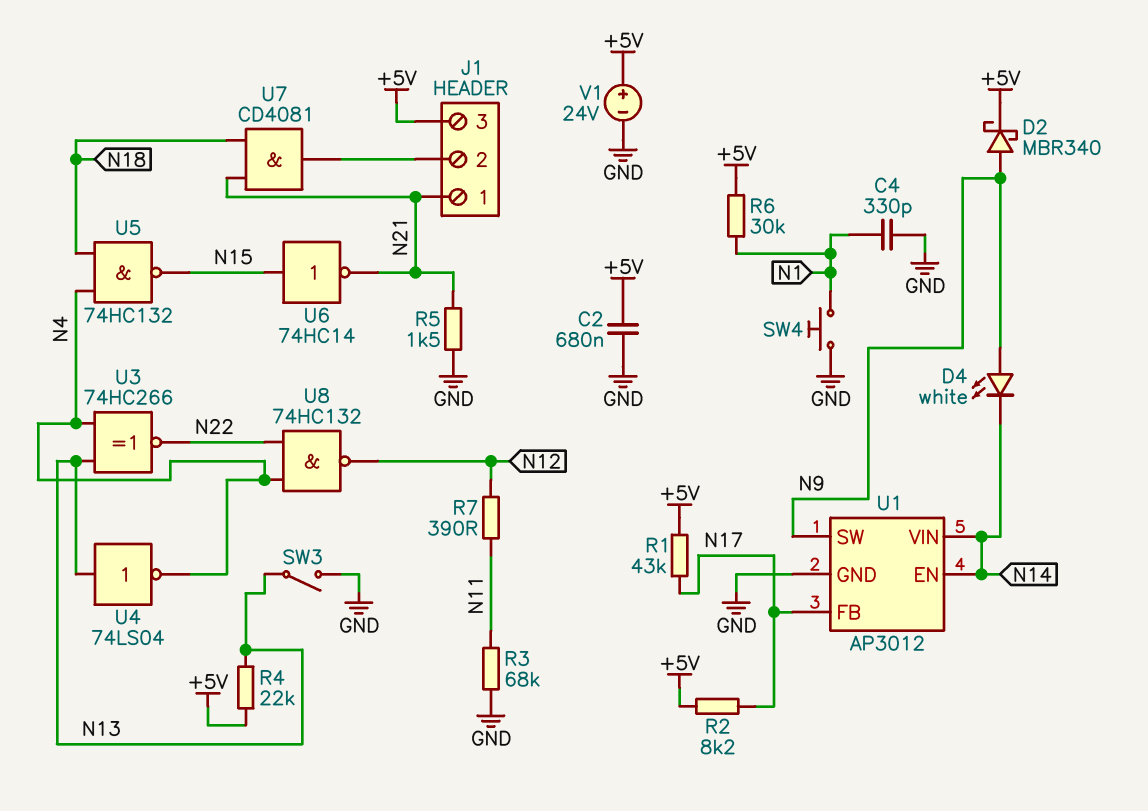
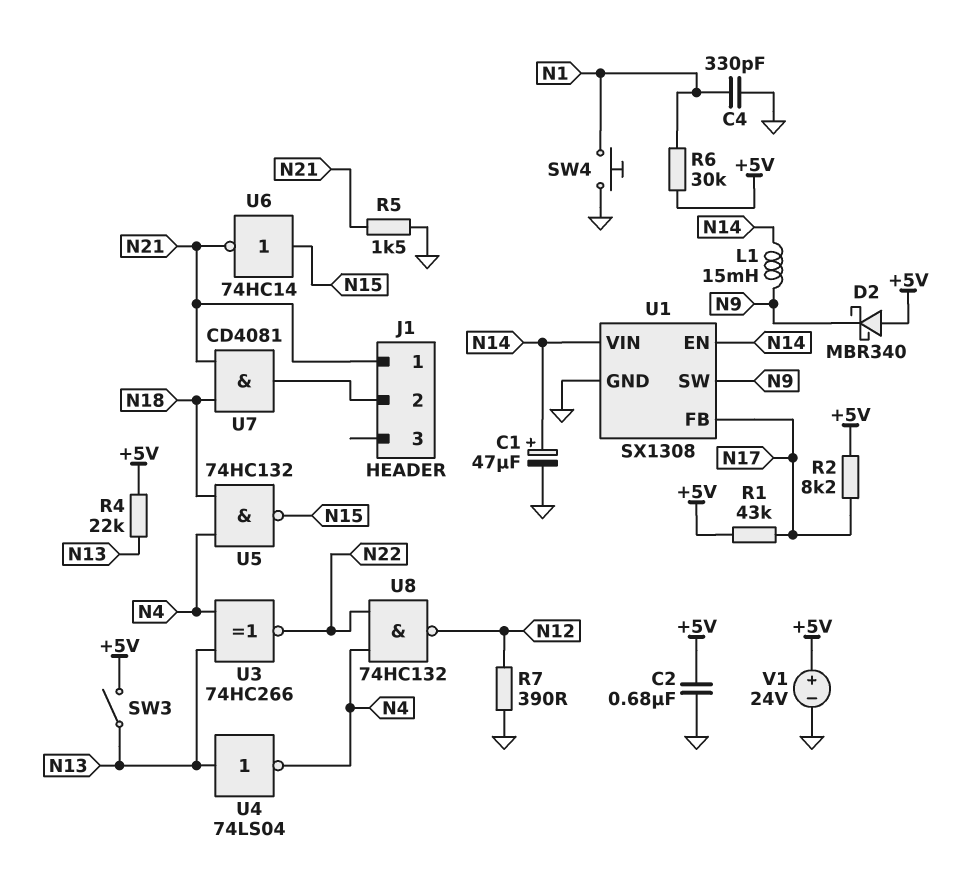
C1: none -> 47uF (plus N14, minus GND)
D2: schottky MBR340 (A N9, K +5V) -> schottky MBR340 (A +5V, K N9)
D4: LED white (A N9, K N14) -> none
J1 pin 3: +5V -> none
L1: none -> 15mH (N9, N14)
R3: 68k (GND, N11) -> none
R7: 390 (N11, N12) -> 390 (GND, N12)
SW3: switch (GND, N13) -> switch (+5V, N13)
U1: AP3012 -> SX1308

